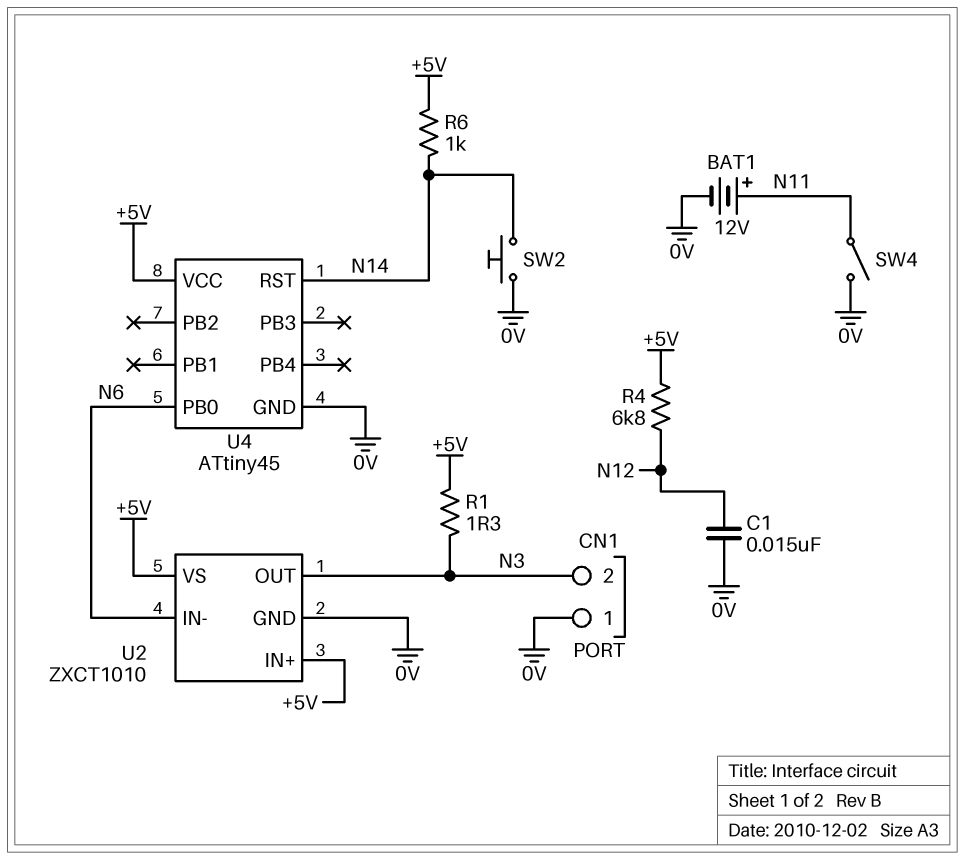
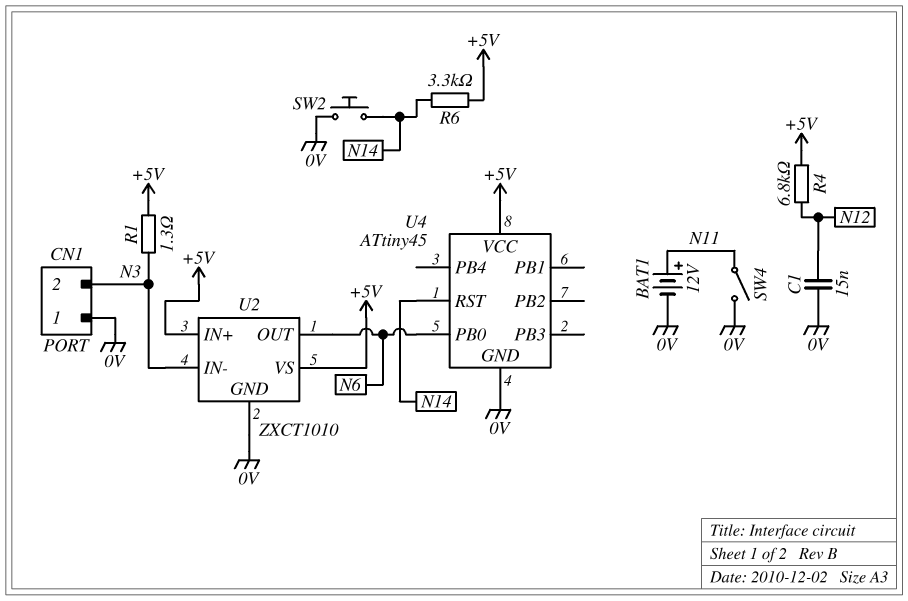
R6: 1k (+5V, N14) -> 3.3k (+5V, N14)
U2 pin IN-: N6 -> N3
U2 pin OUT: N3 -> N6

